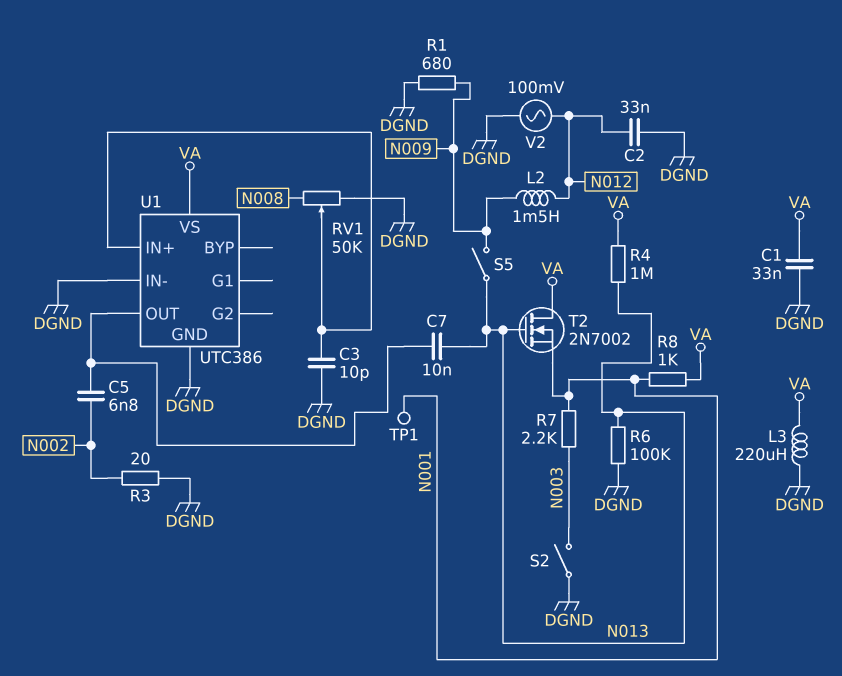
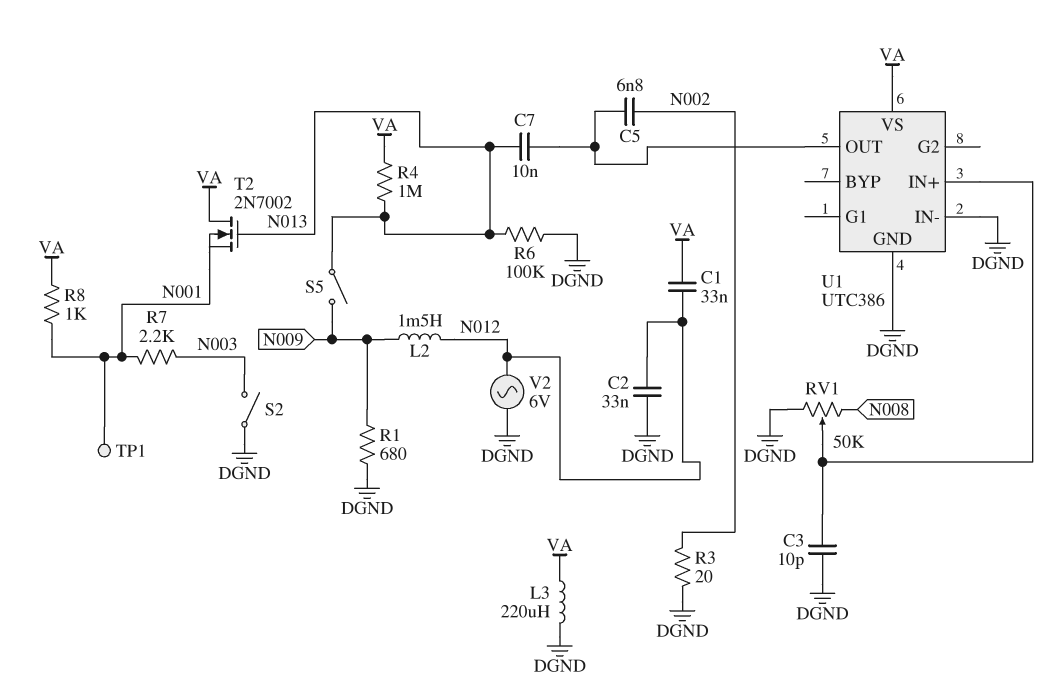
C1: 33nF (DGND, VA) -> 33nF (N012, VA)
V2: AC 100mV (DGND, N012) -> AC 6V (DGND, N012)

